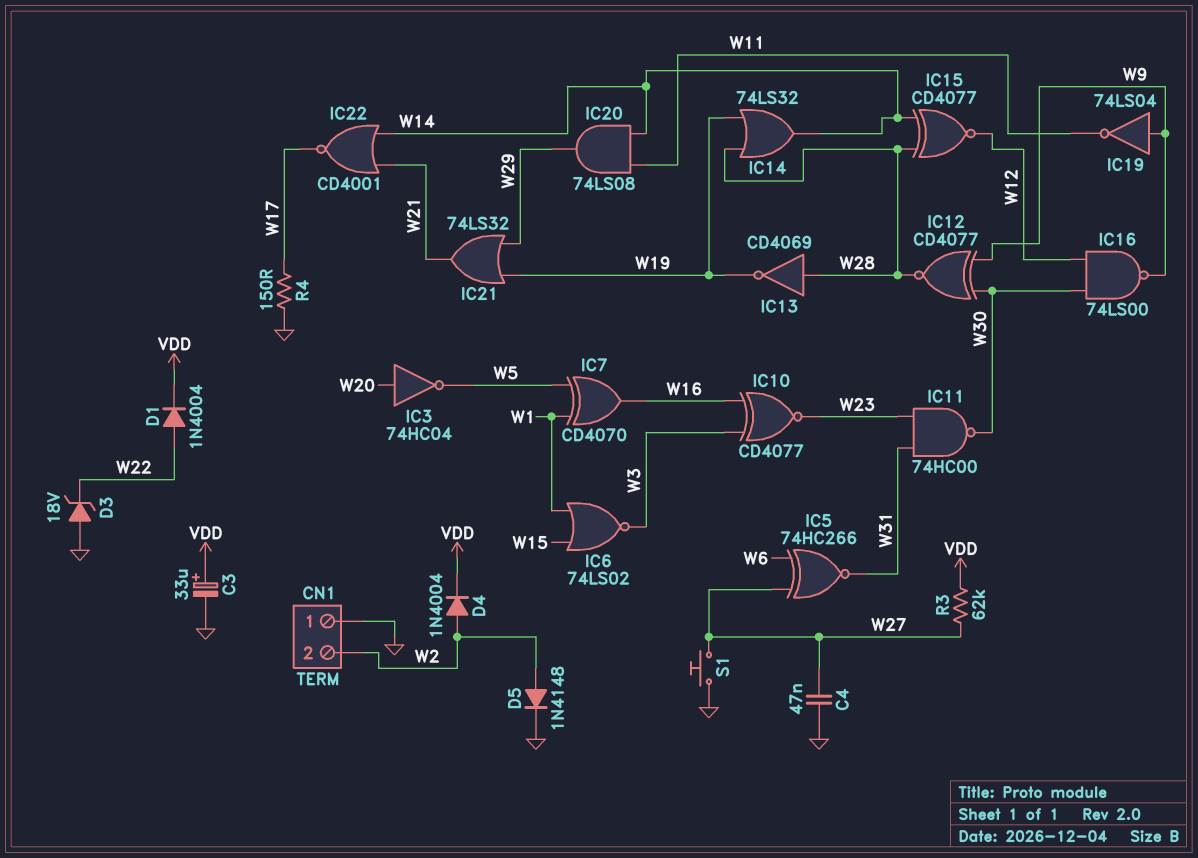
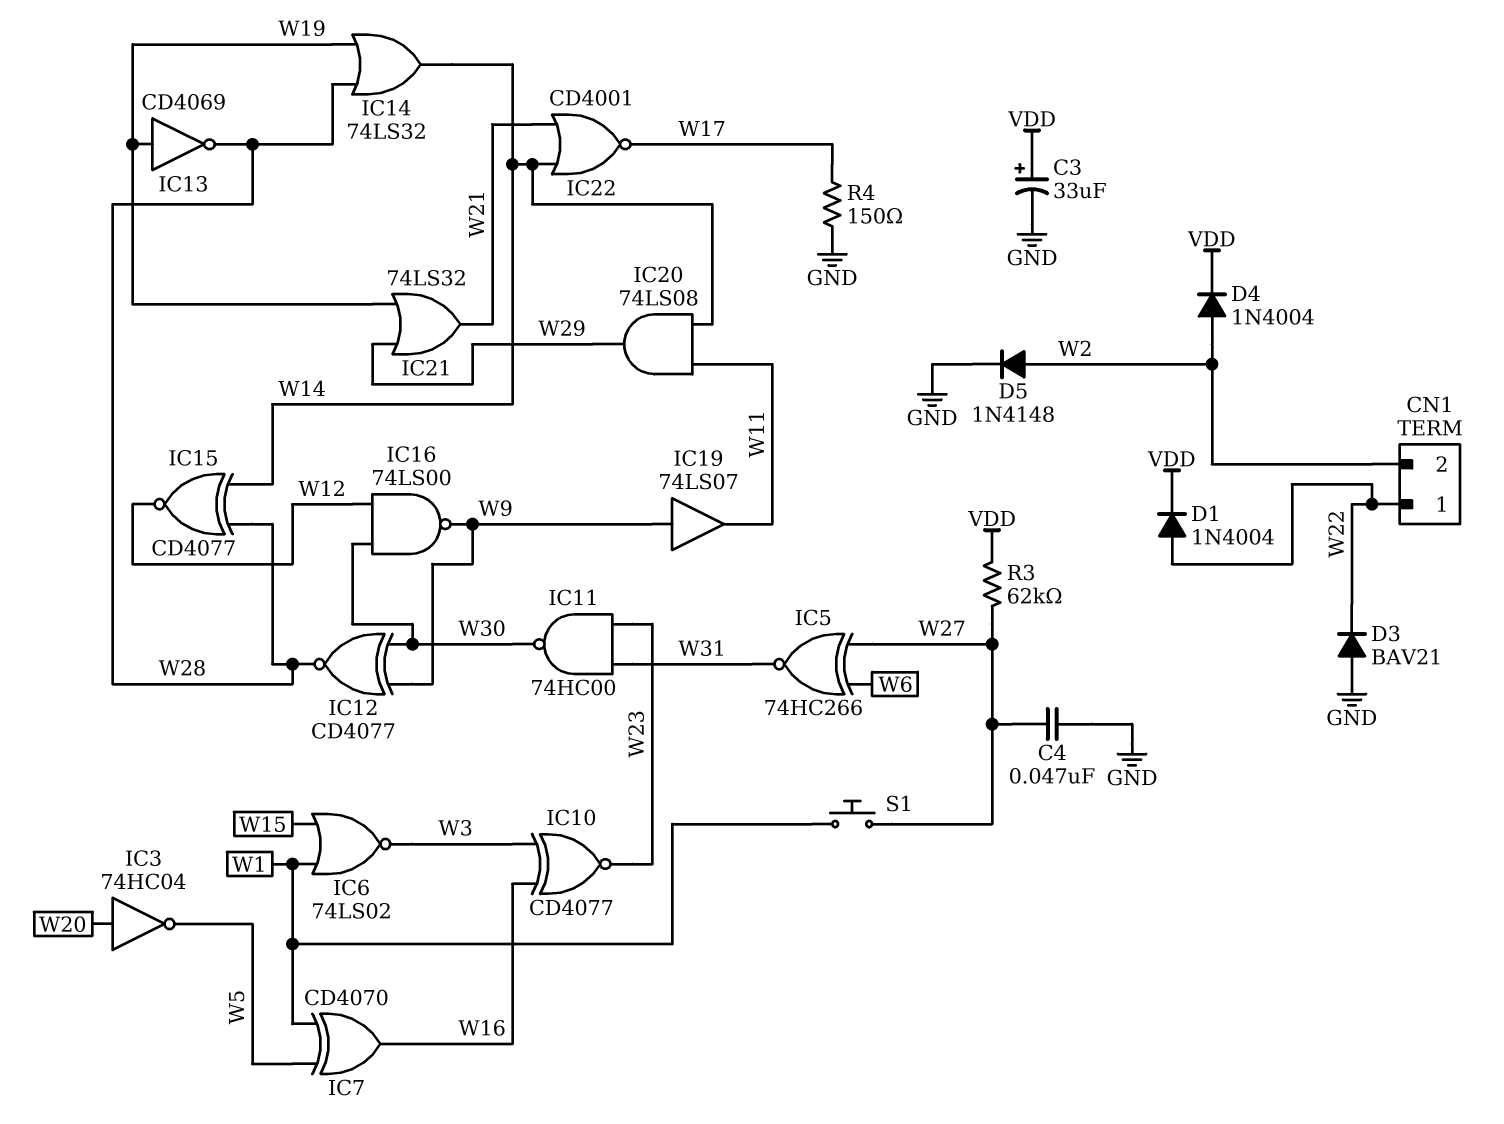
CN1 pin 1: GND -> W22
D3: zener 18V (A GND, K W22) -> diode BAV21 (A GND, K W22)
IC13: NOT CD4069 (in W28, out W19) -> NOT CD4069 (in W19, out W28)
IC19: NOT 74LS04 (in W9, out W11) -> buffer 74LS07 (in W9, out W11)
S1: button (GND, W27) -> button (W1, W27)

